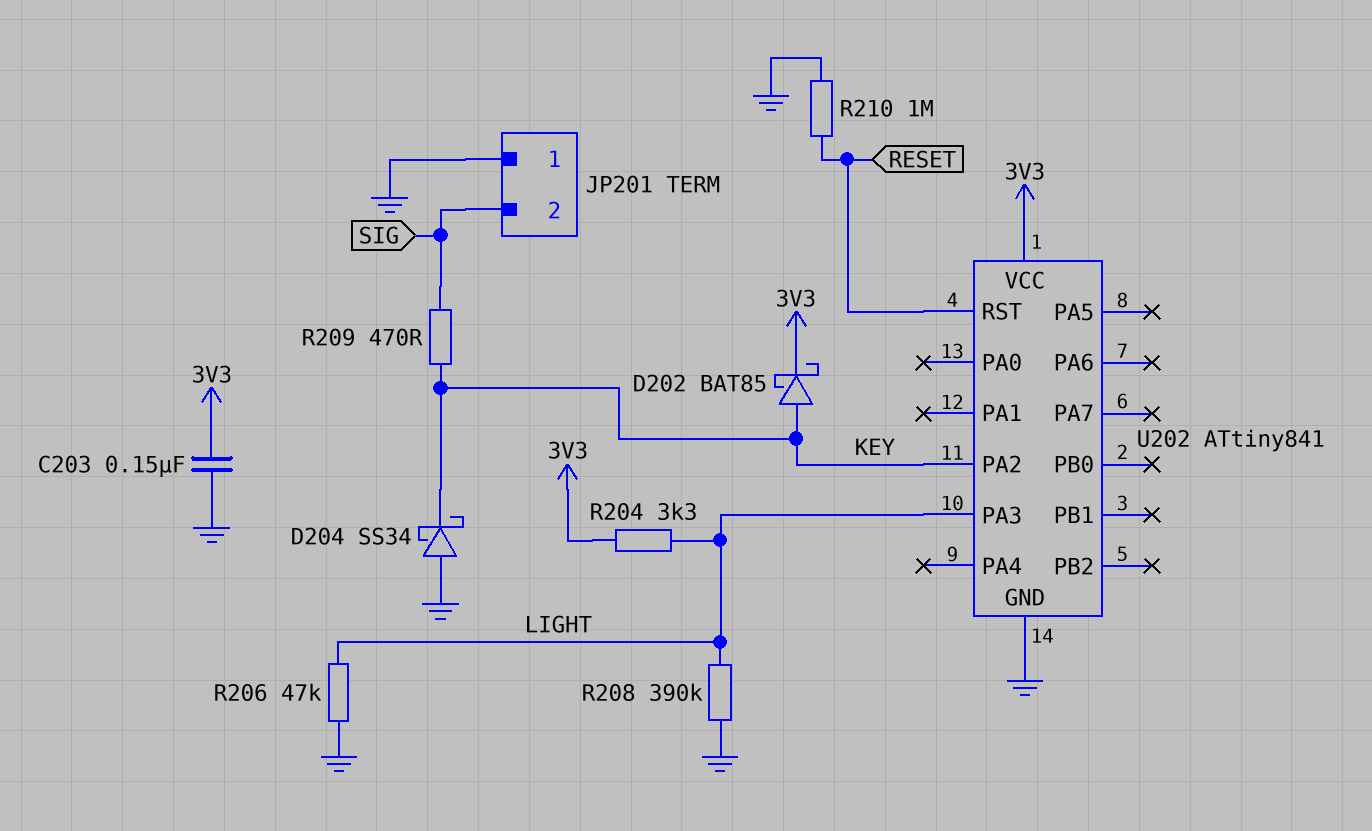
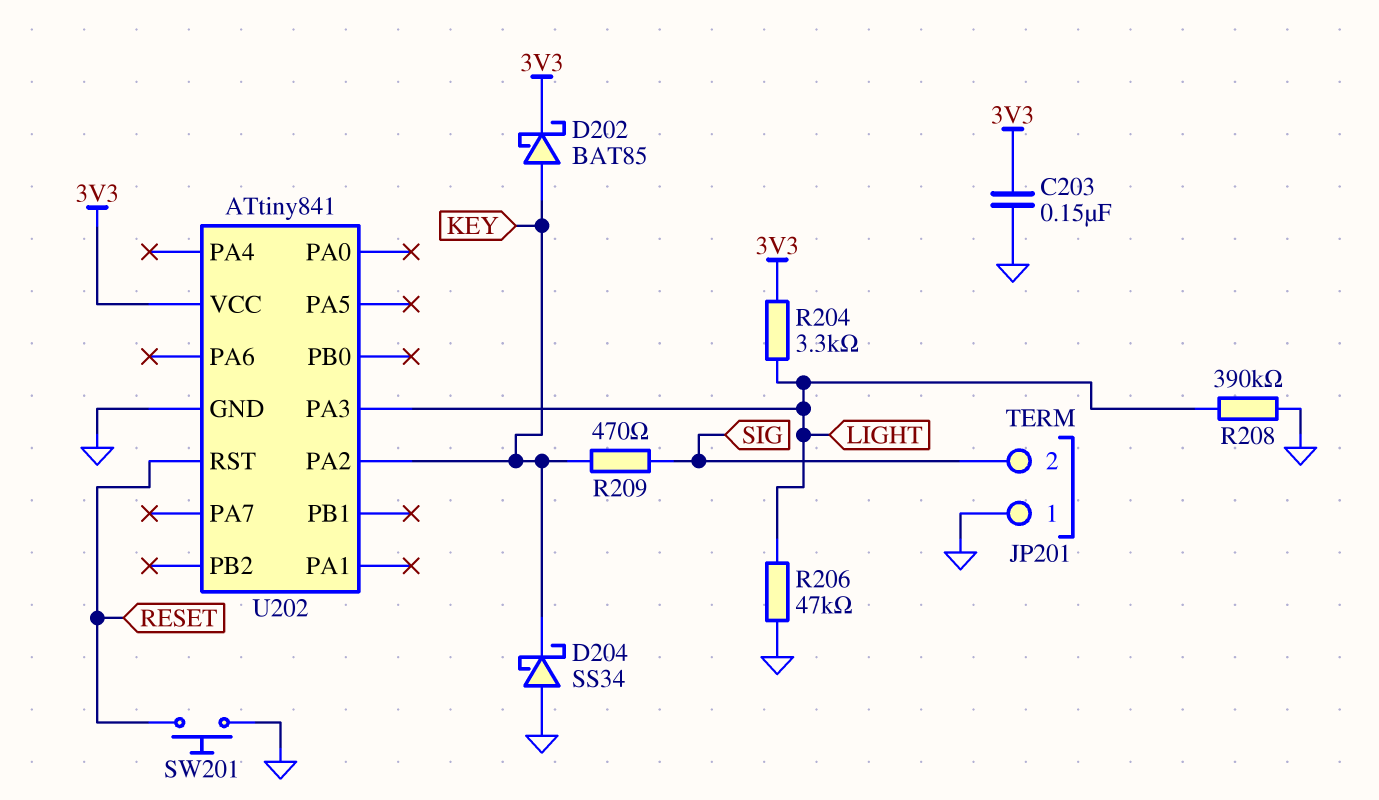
R210: 1M (GND, RESET) -> none
SW201: none -> button (GND, RESET)

